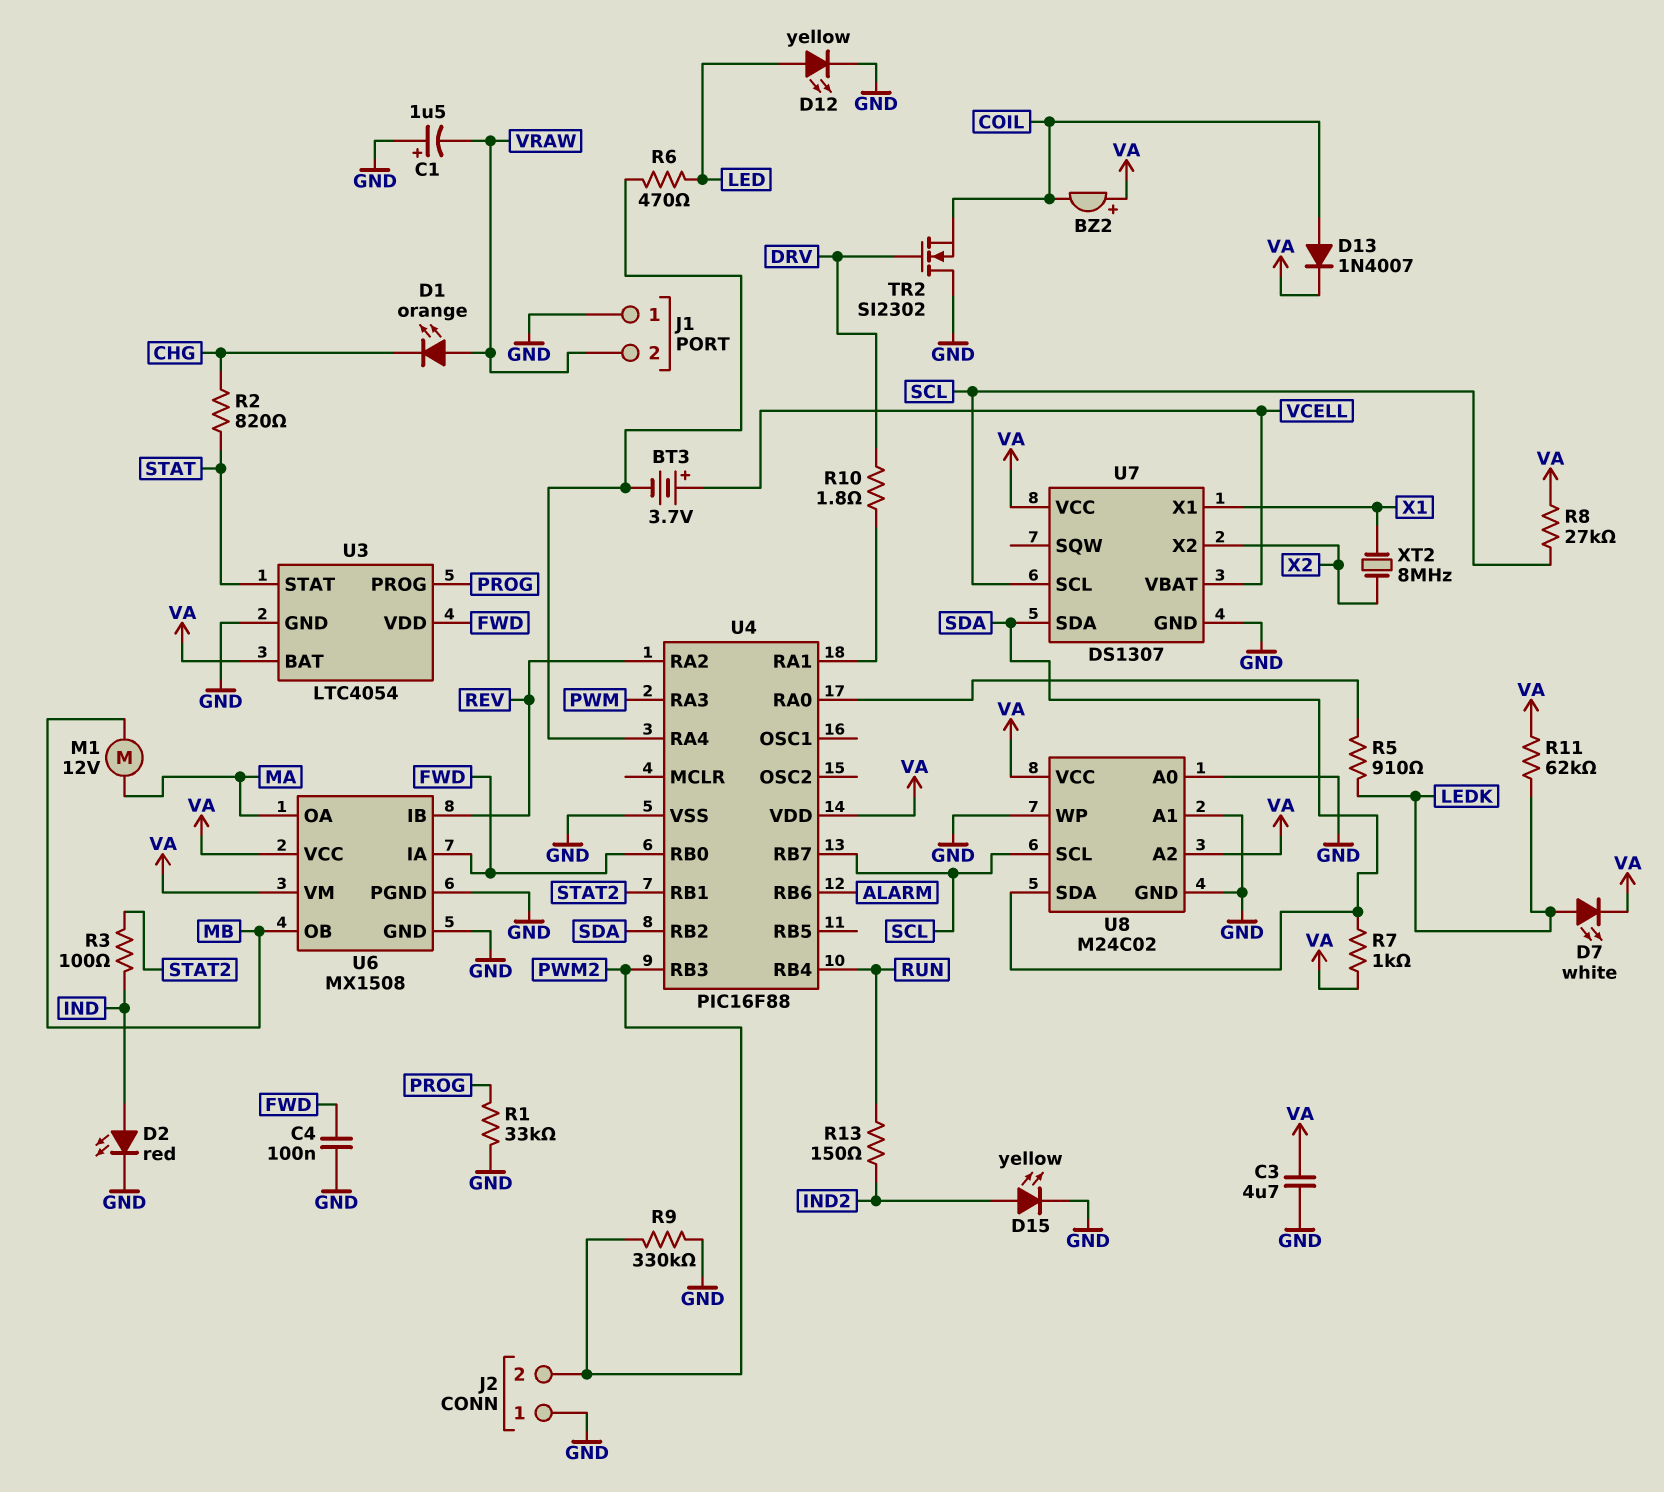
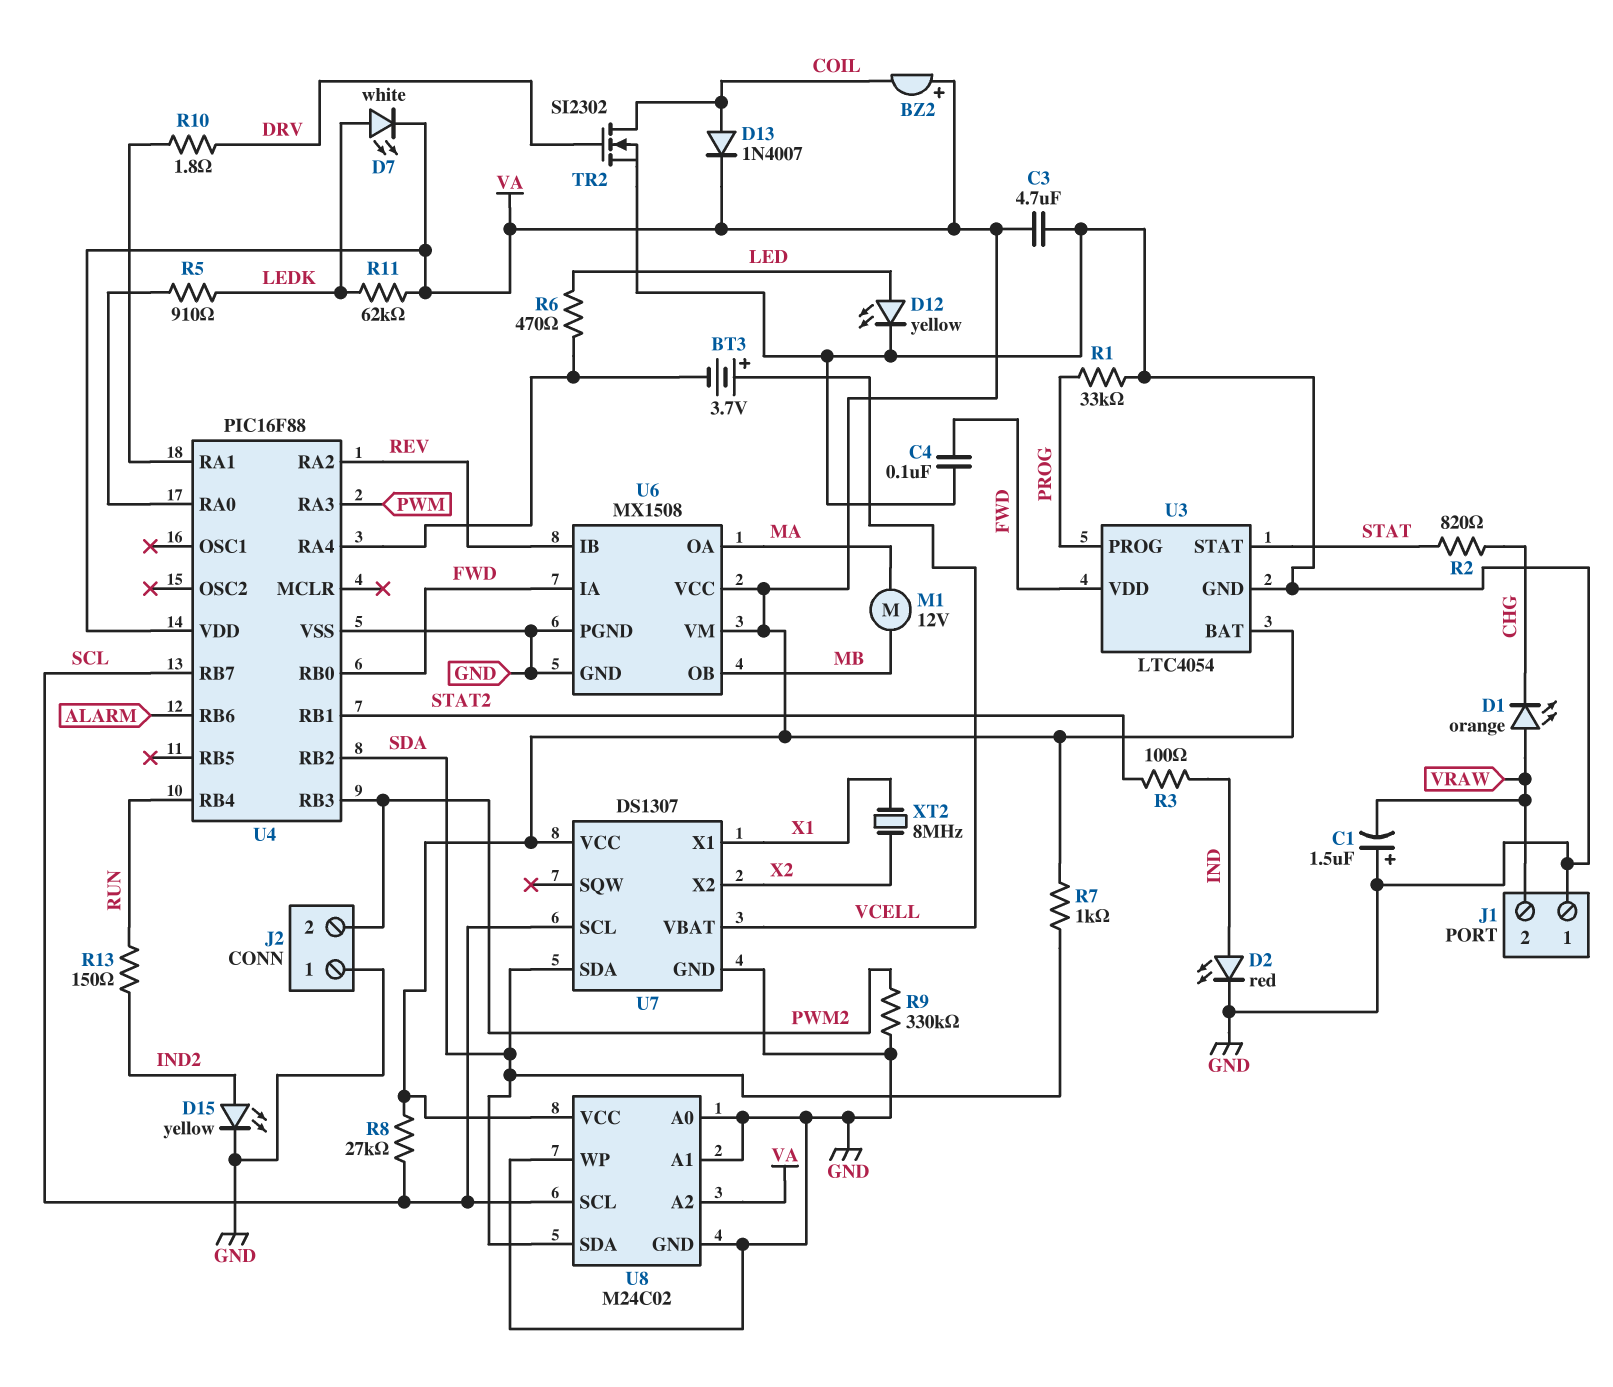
TR2: NMOS SI2302 (G DRV, D GND, S COIL) -> NMOS SI2302 (G DRV, D COIL, S GND)

